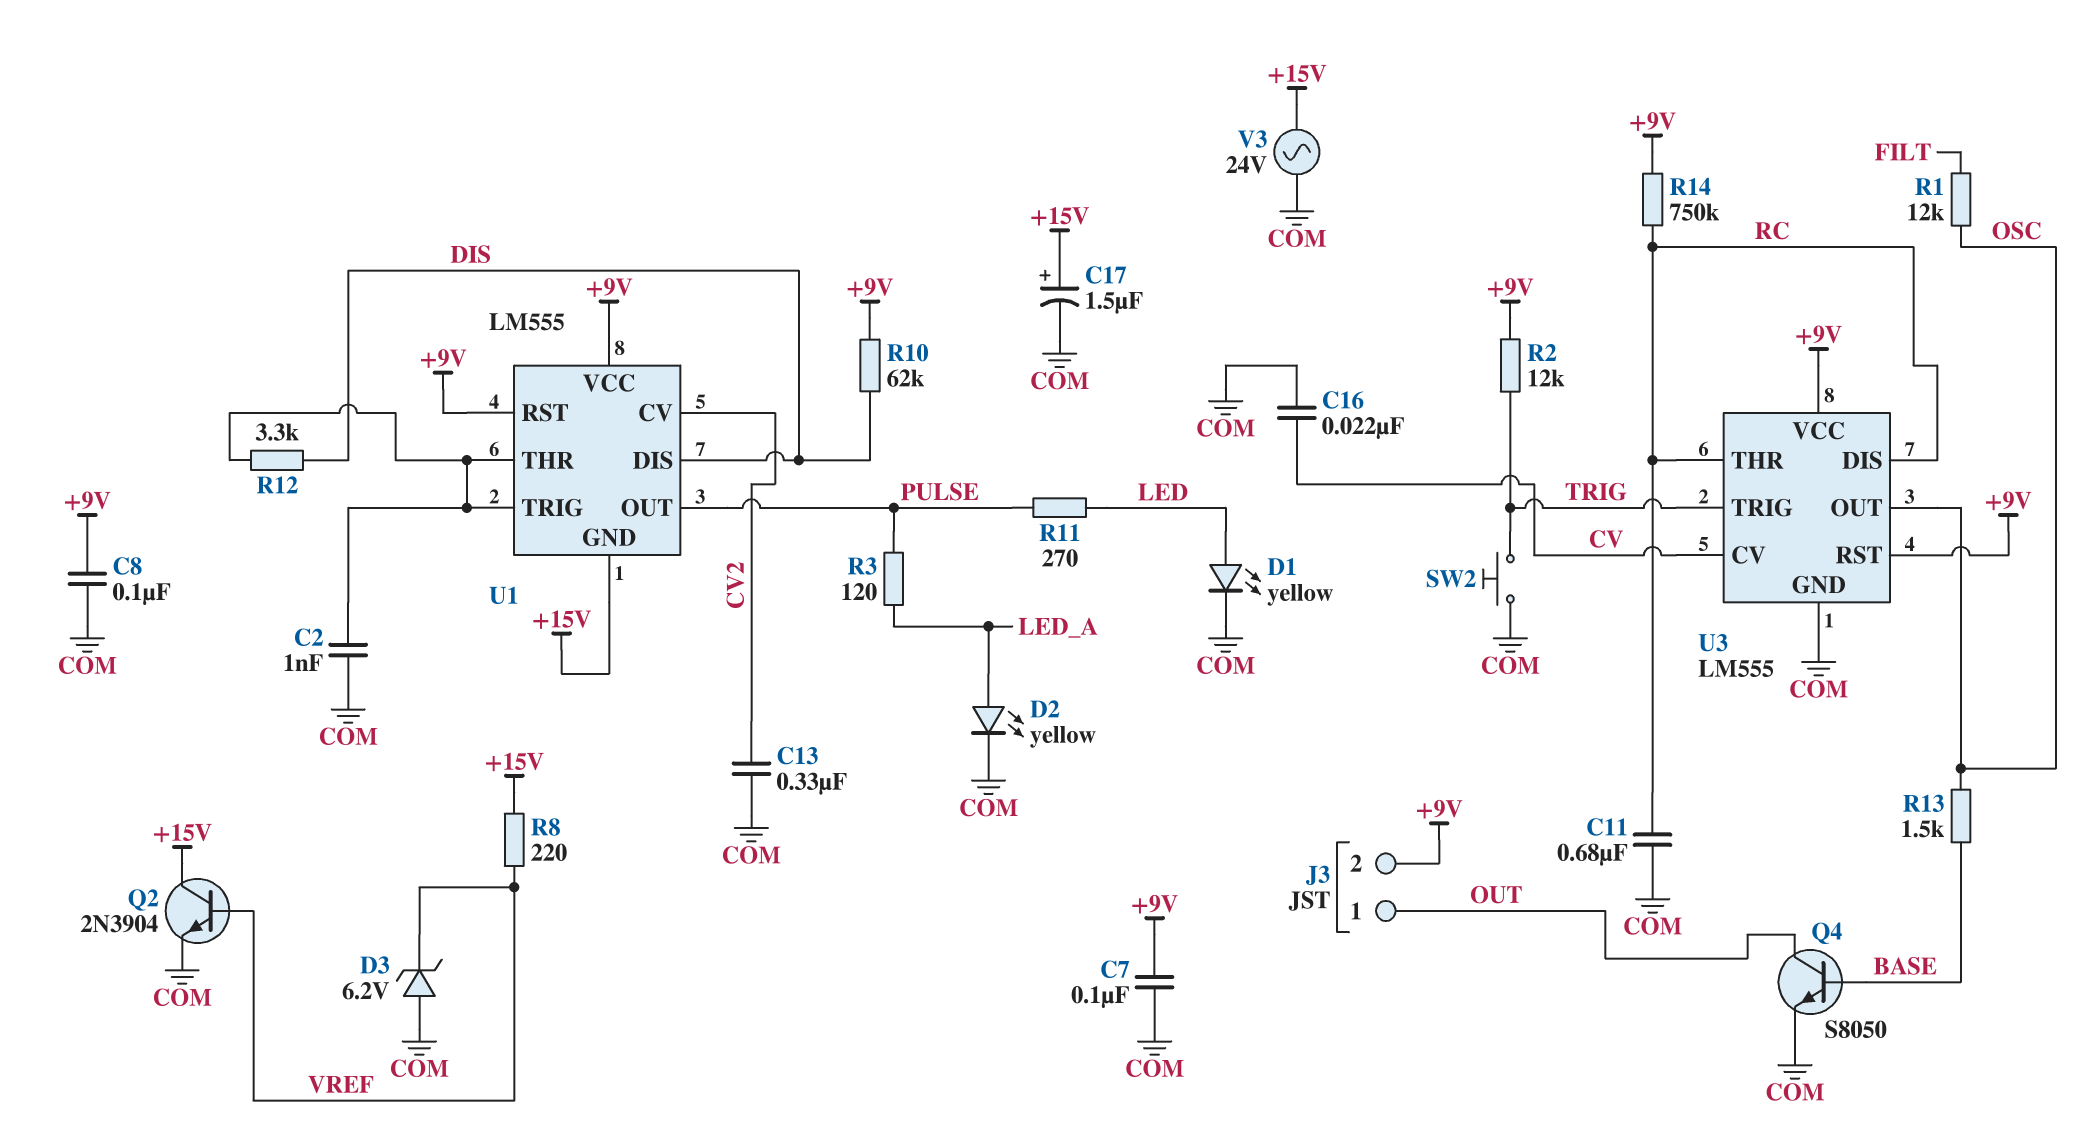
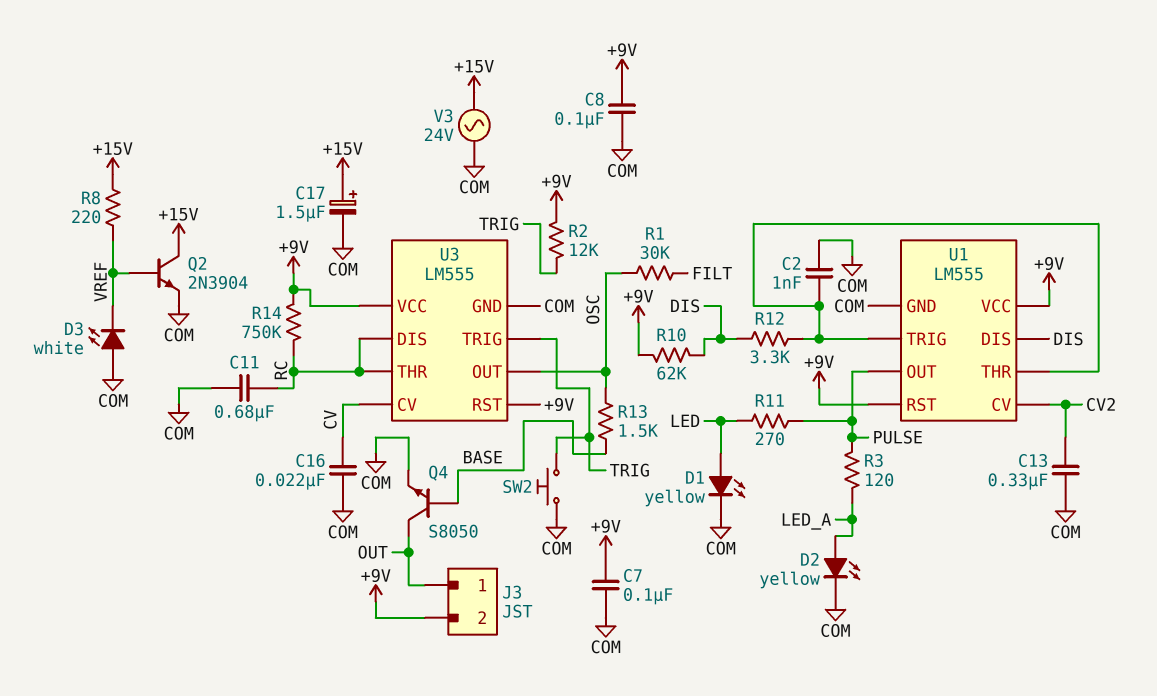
D3: zener 6.2V (A COM, K VREF) -> LED white (A COM, K VREF)
R1: 12k (FILT, OSC) -> 30k (FILT, OSC)
U1 pin GND: +15V -> COM

